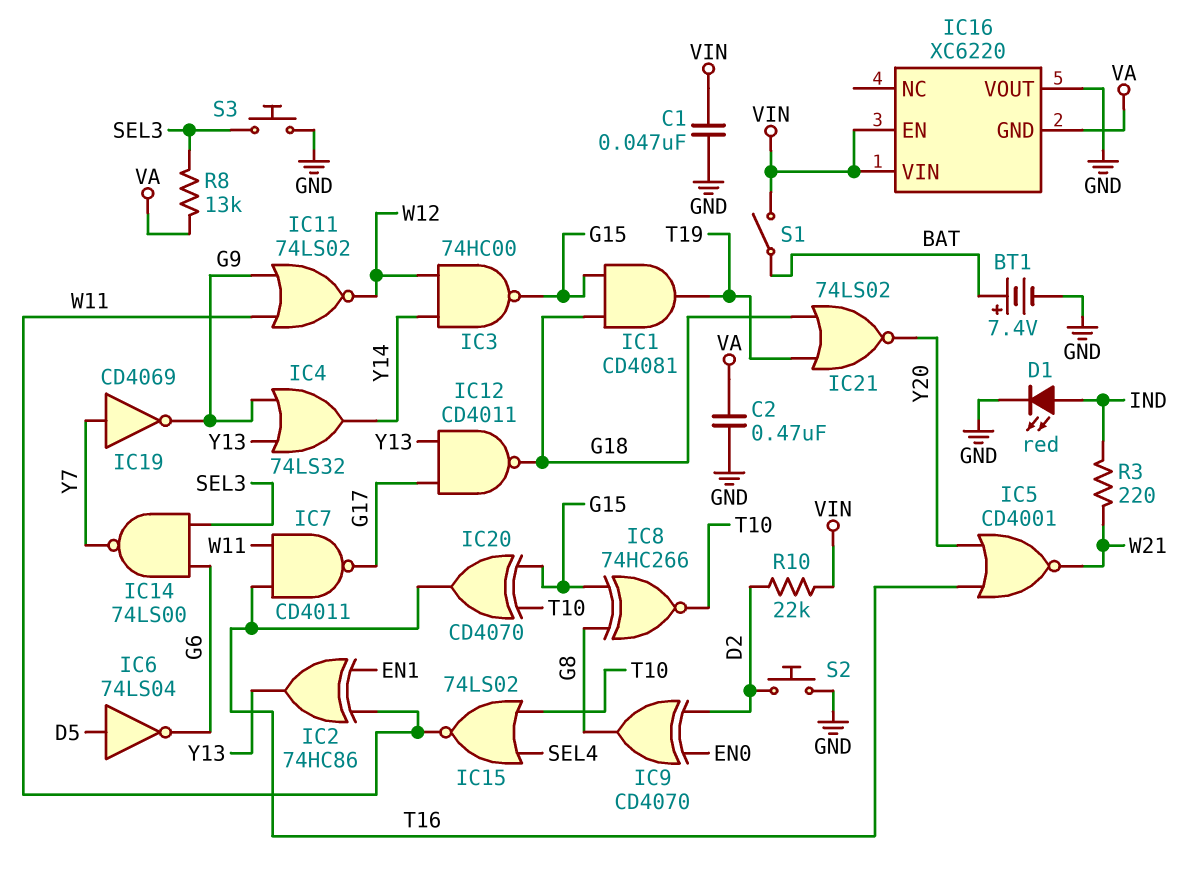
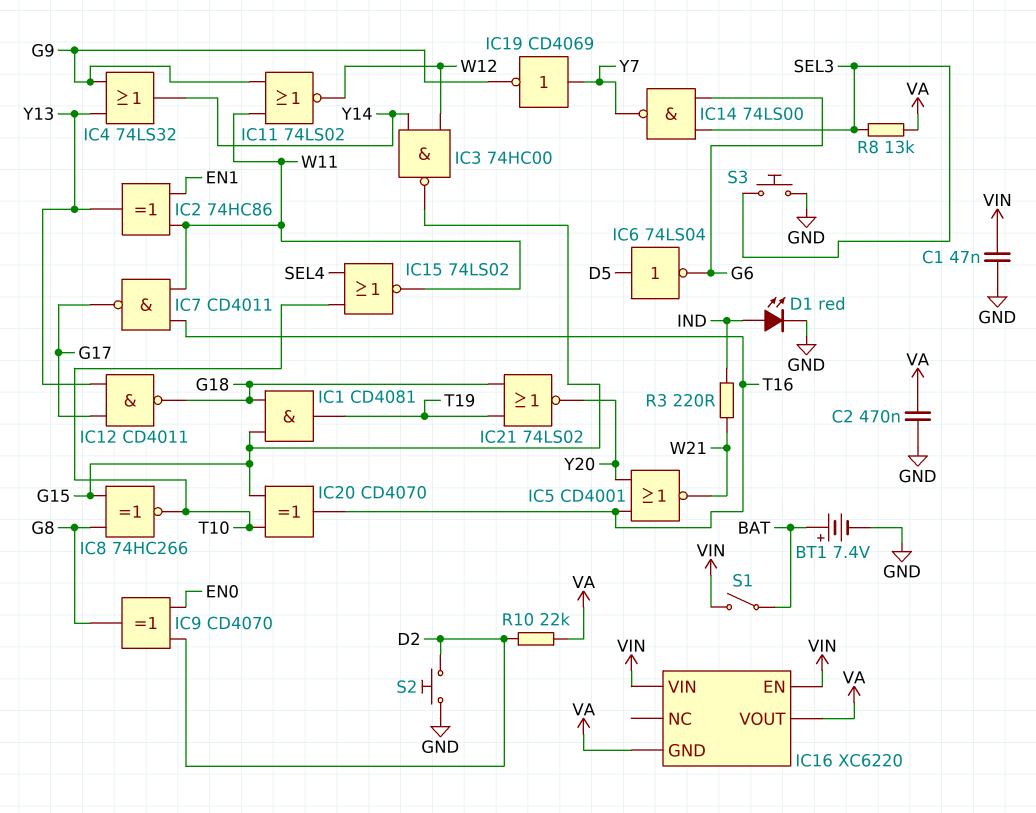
IC16 pin VOUT: GND -> VA
R10: 22k (D2, VIN) -> 22k (D2, VA)

